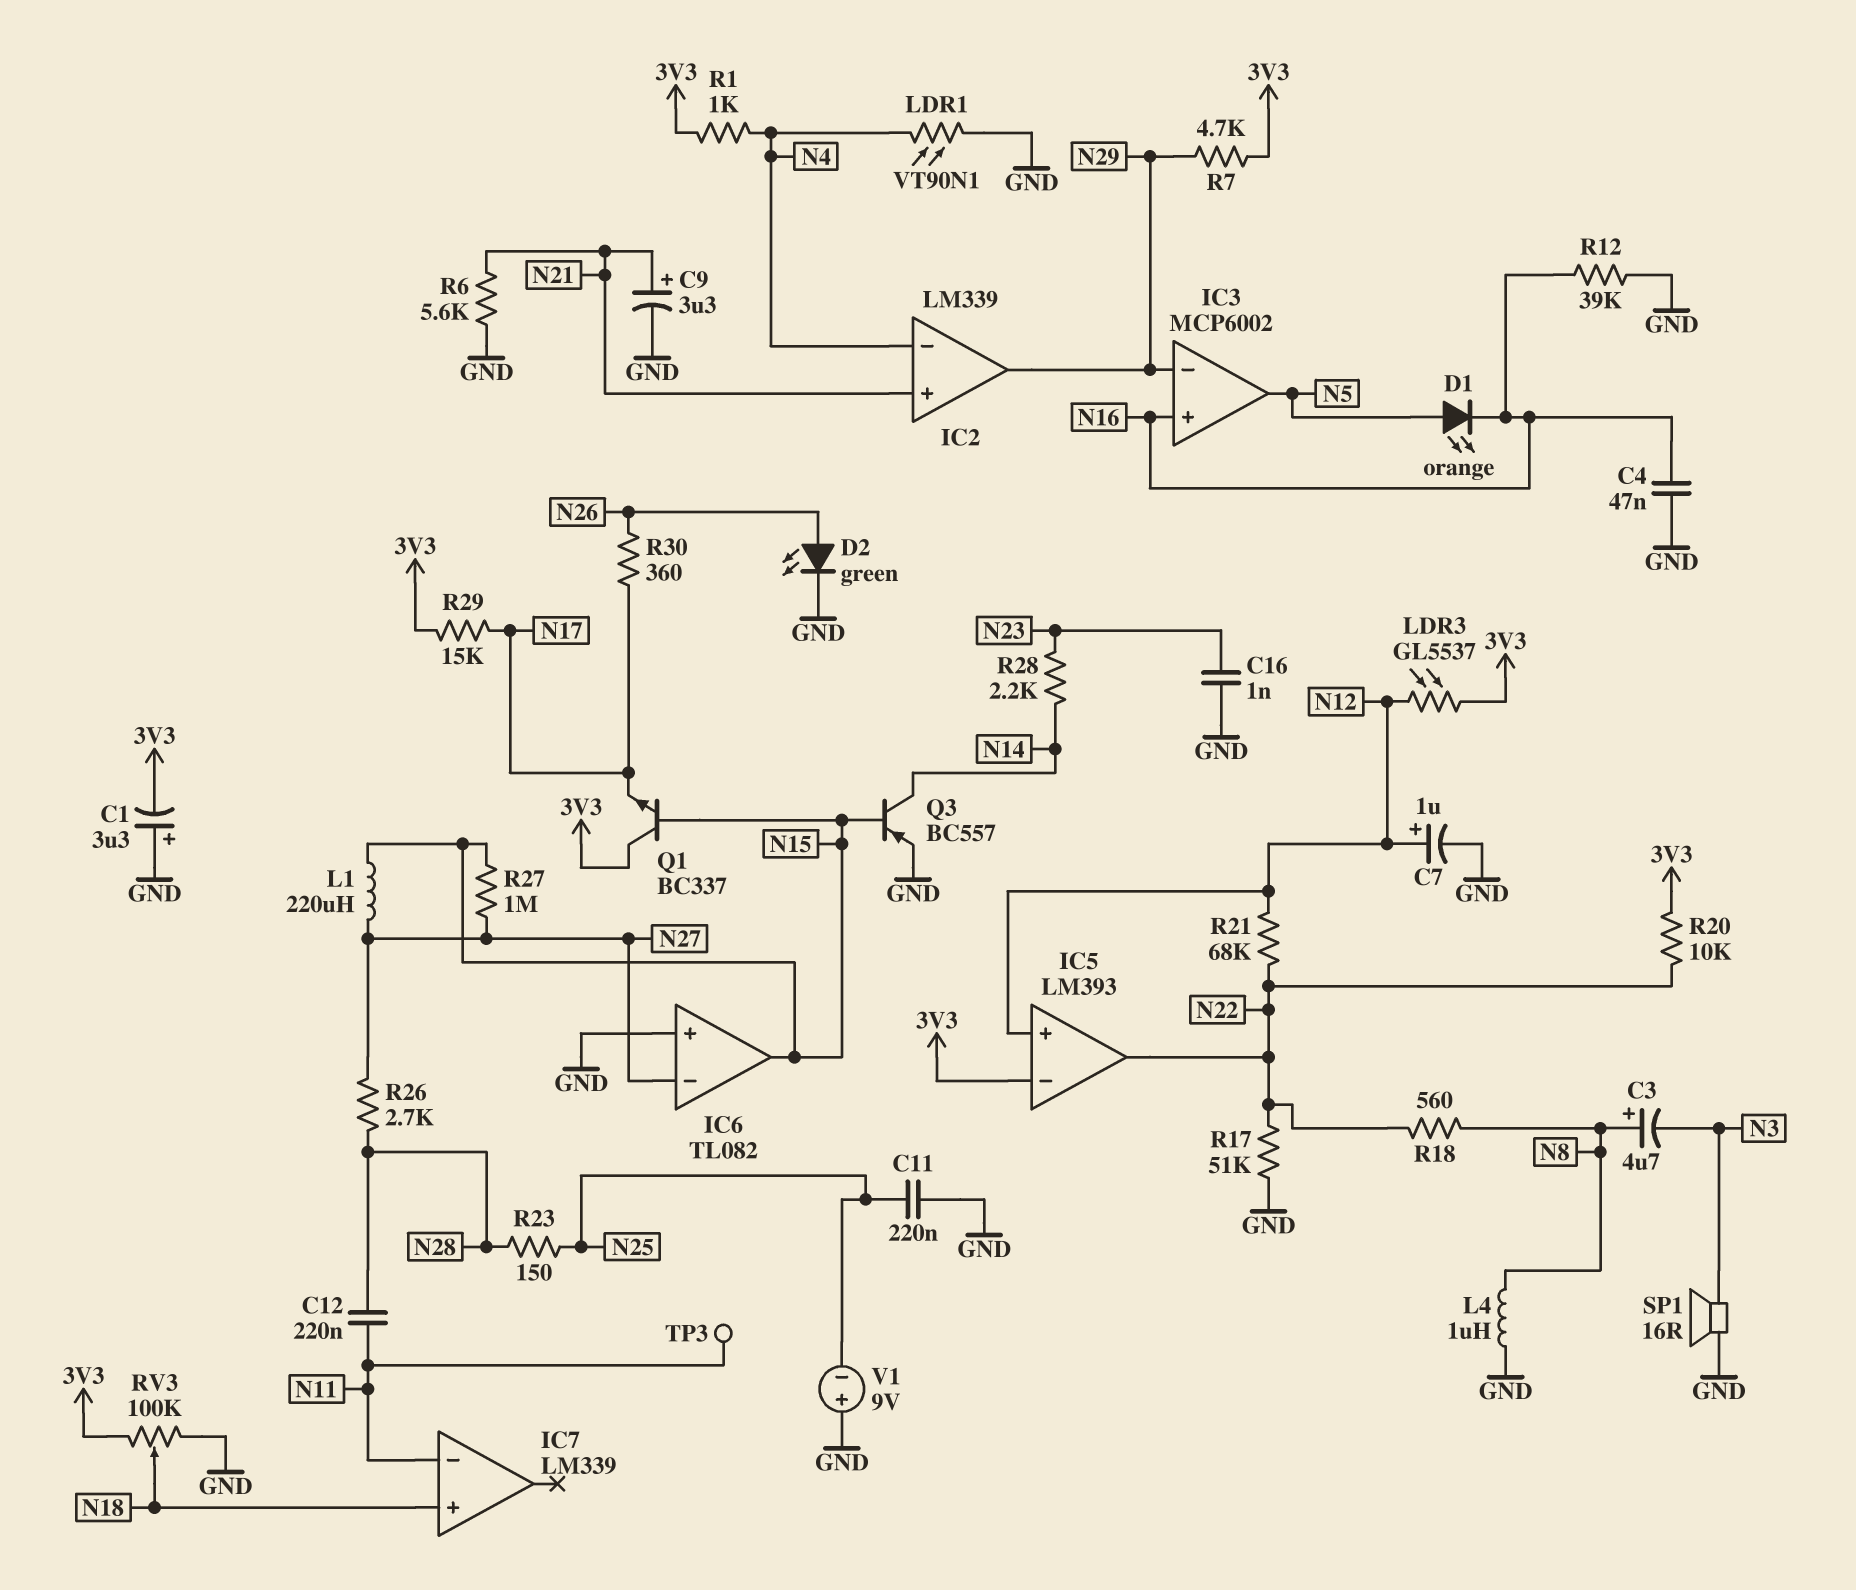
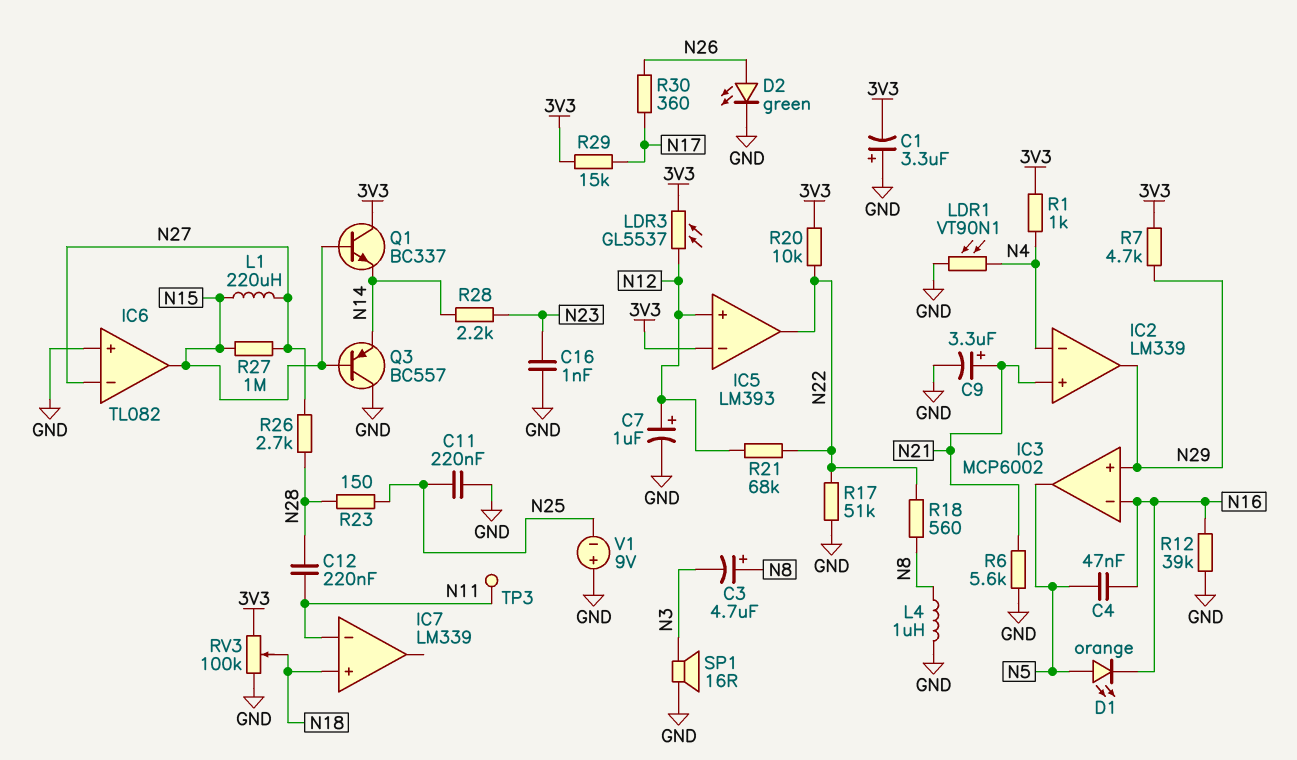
C4: 47nF (GND, N16) -> 47nF (N5, N16)
IC3 pin in+: N16 -> N29
IC3 pin in-: N29 -> N16
Q1: NPN BC337 (B N15, C 3V3, E N17) -> NPN BC337 (B N15, C 3V3, E N14)
Q3: PNP BC557 (B N15, C N14, E GND) -> PNP BC557 (B N15, C GND, E N14)

